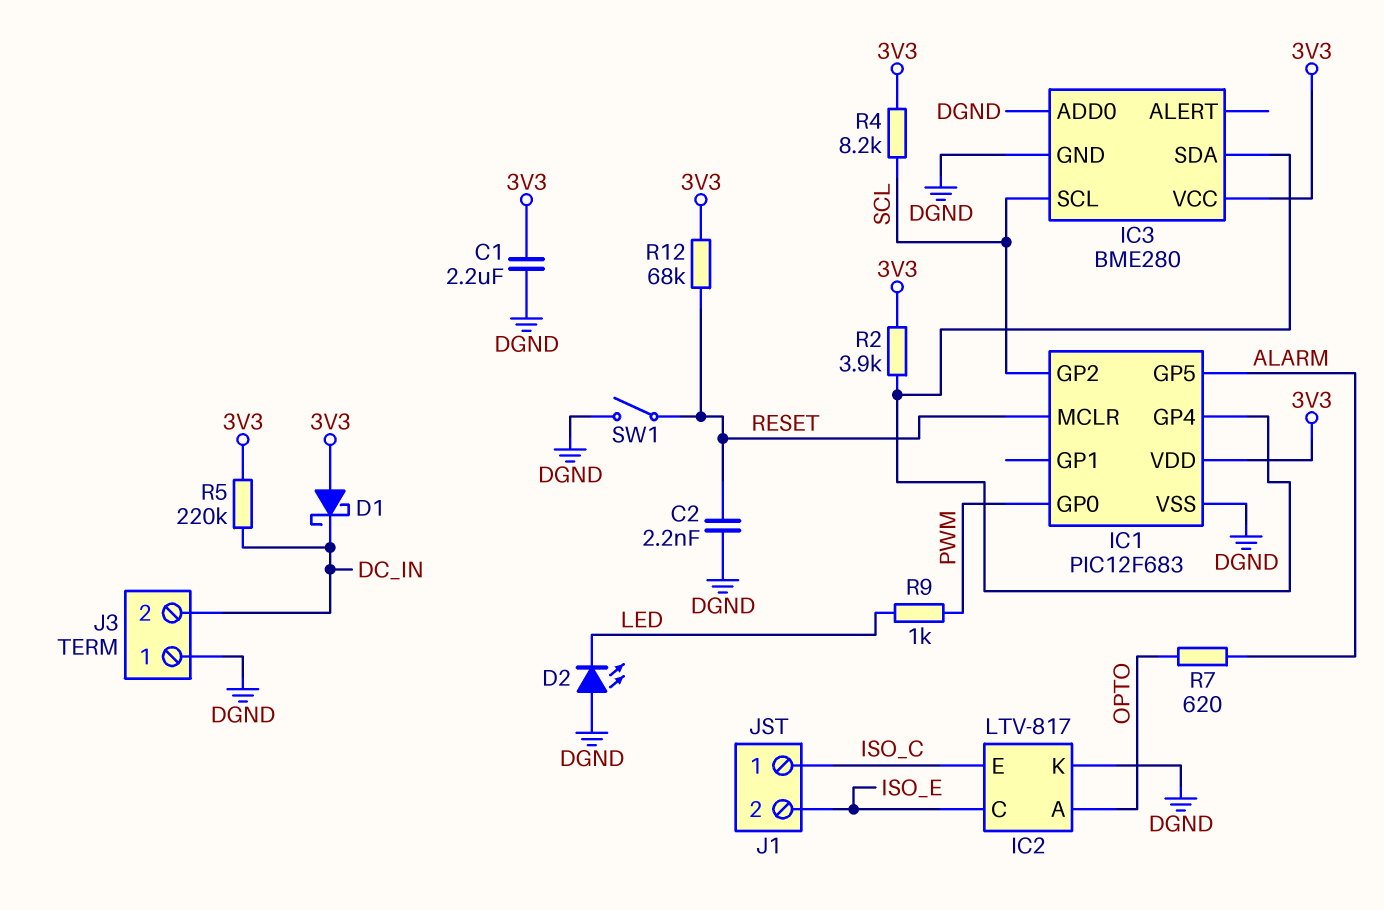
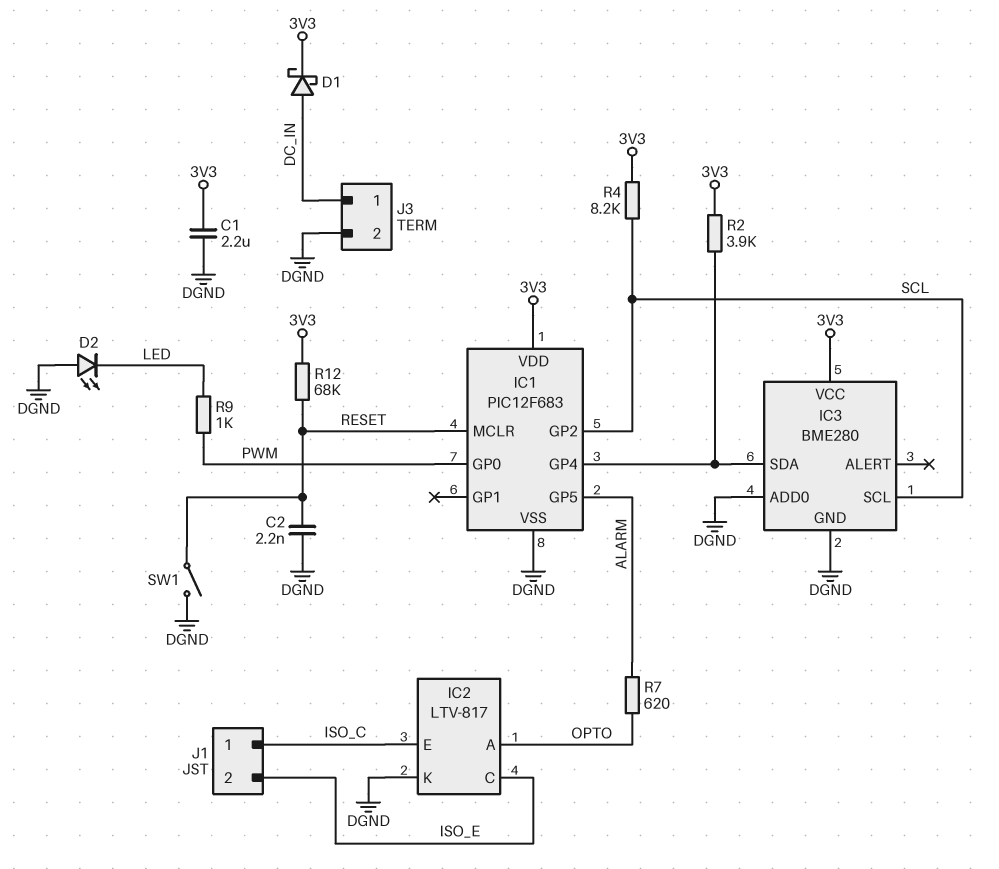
D1: schottky (A 3V3, K DC_IN) -> schottky (A DC_IN, K 3V3)
J3 pin 1: DGND -> DC_IN
J3 pin 2: DC_IN -> DGND
R5: 220k (3V3, DC_IN) -> none

